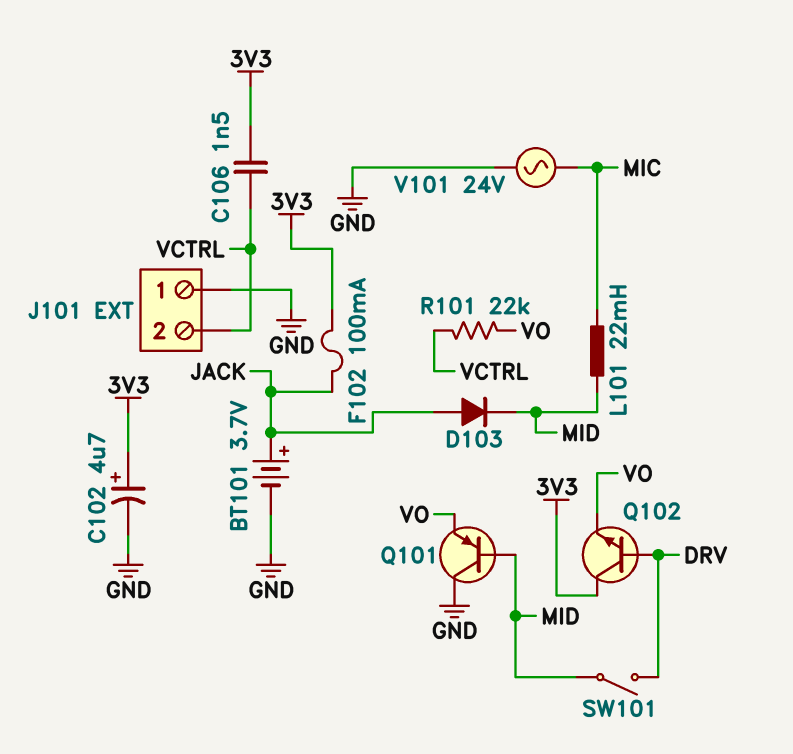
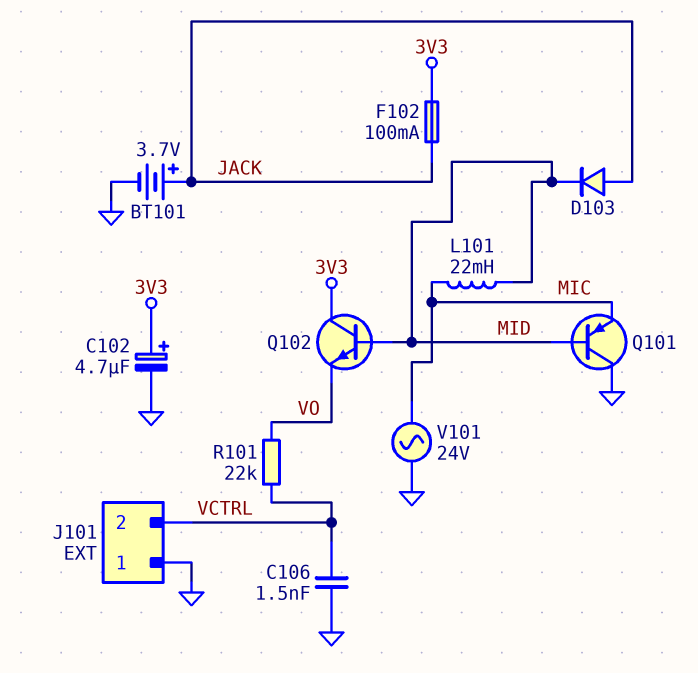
C106: 1.5nF (3V3, VCTRL) -> 1.5nF (GND, VCTRL)
Q101: PNP (B MID, C GND, E VO) -> PNP (B MID, C GND, E MIC)
Q102: NPN (B DRV, C 3V3, E VO) -> NPN (B MID, C 3V3, E VO)
SW101: switch (DRV, MID) -> none

